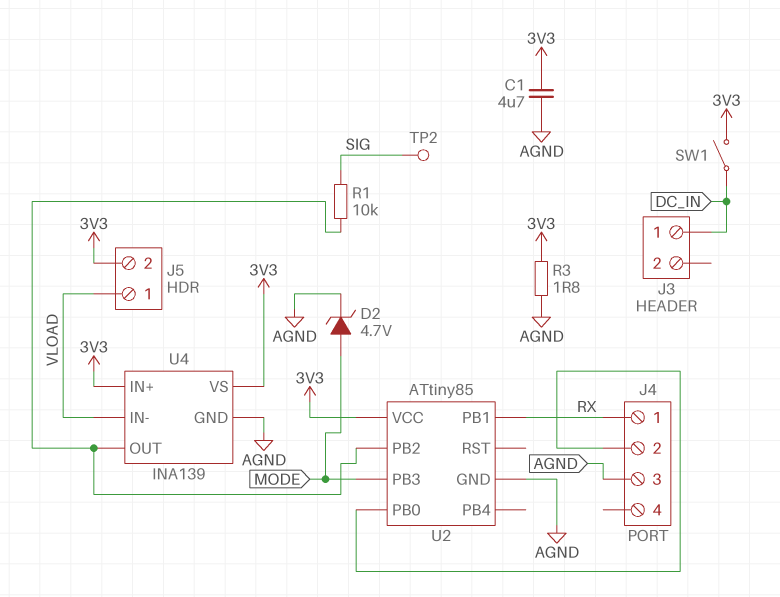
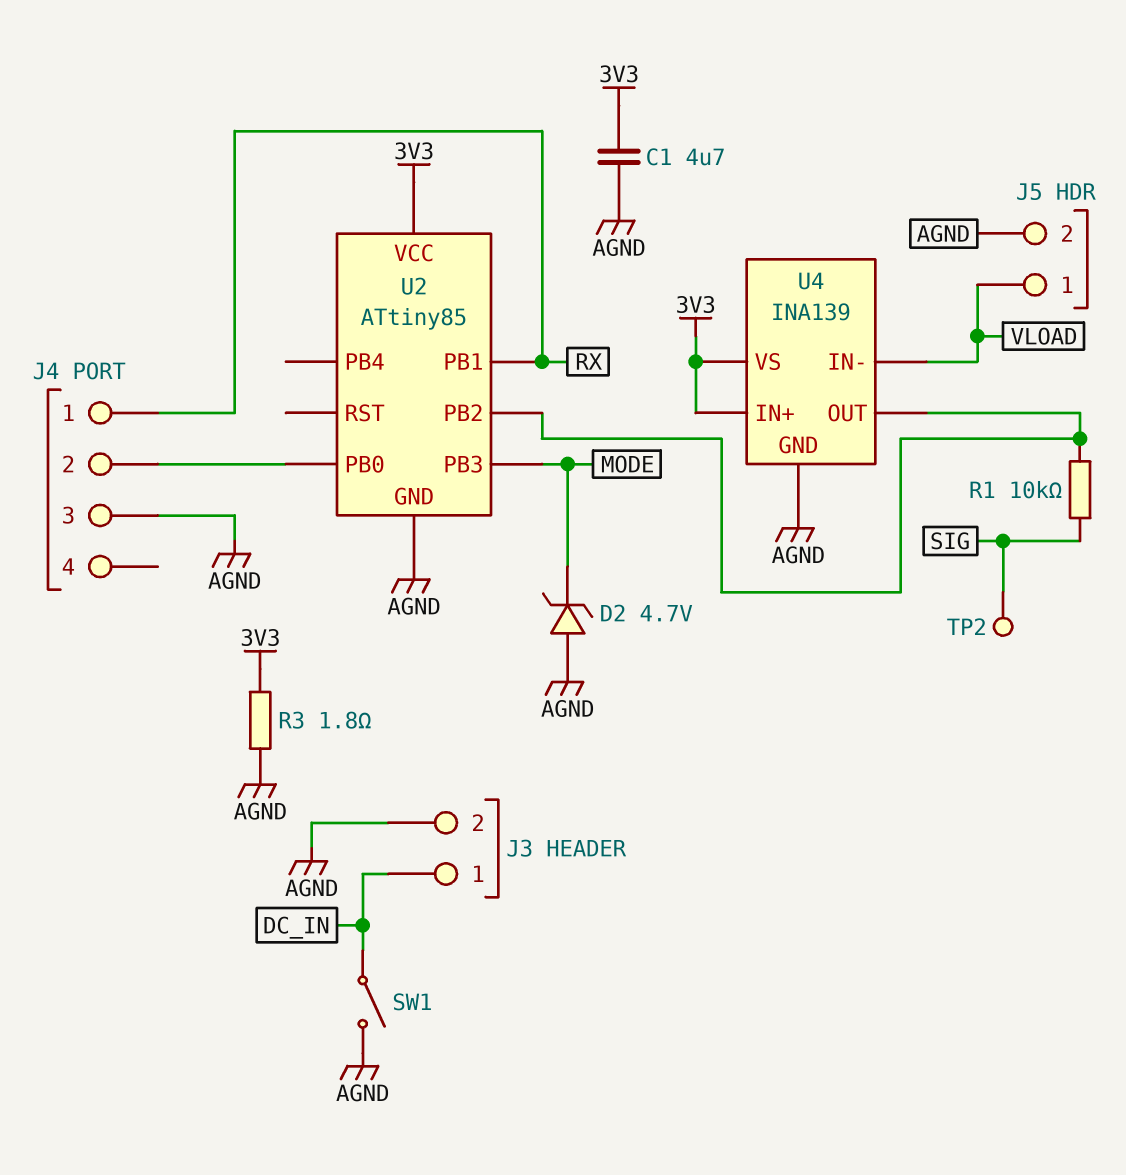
D2: zener 4.7V (A MODE, K AGND) -> zener 4.7V (A AGND, K MODE)
J3 pin 2: none -> AGND
J5 pin 2: 3V3 -> AGND
SW1: switch (3V3, DC_IN) -> switch (AGND, DC_IN)

